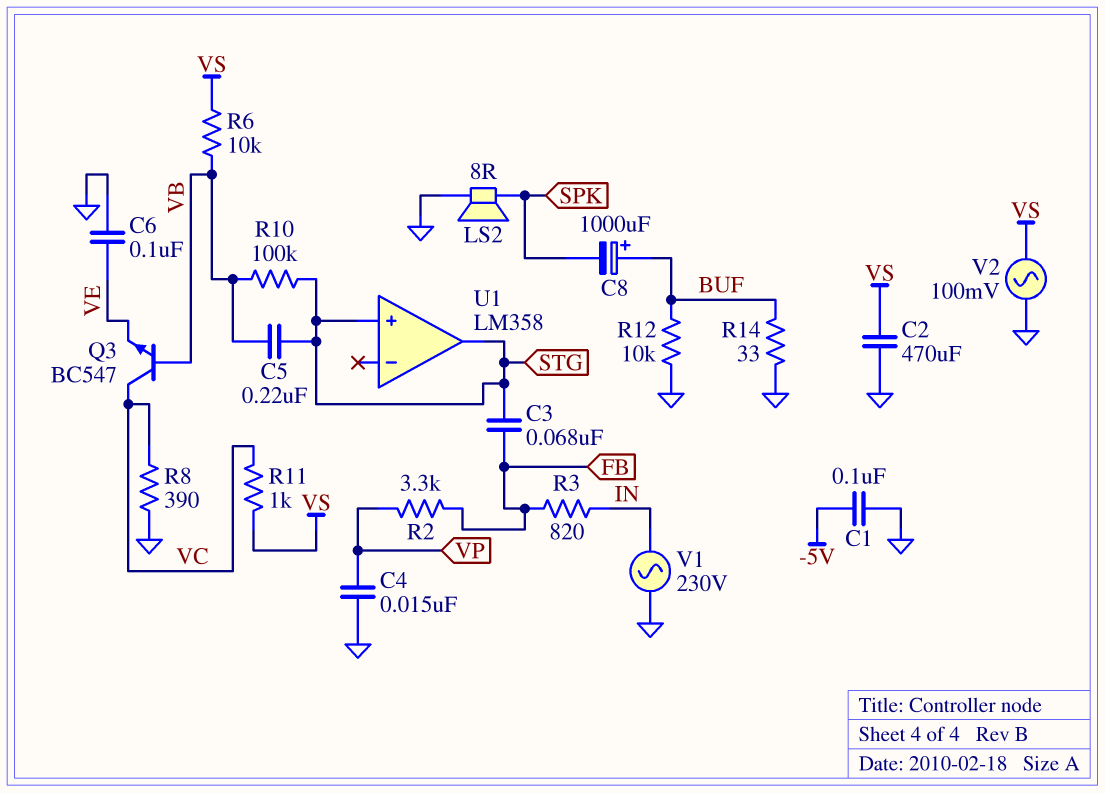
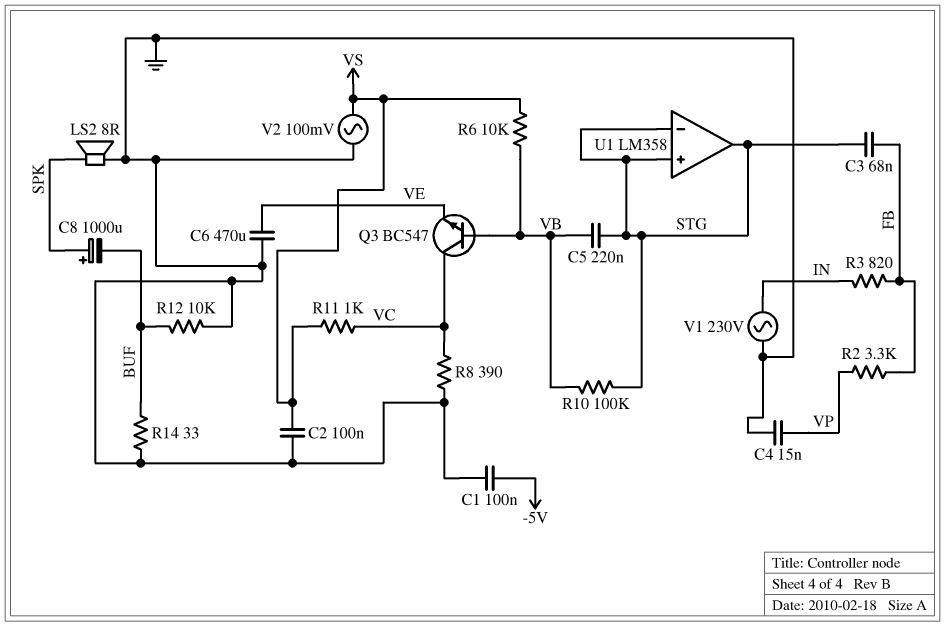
C2: 470uF (GND, VS) -> 100nF (GND, VS)
C6: 100nF (GND, VE) -> 470uF (GND, VE)
C8: 1000uF (plus BUF, minus SPK) -> 1000uF (plus SPK, minus BUF)
U1 pin in-: none -> STG

